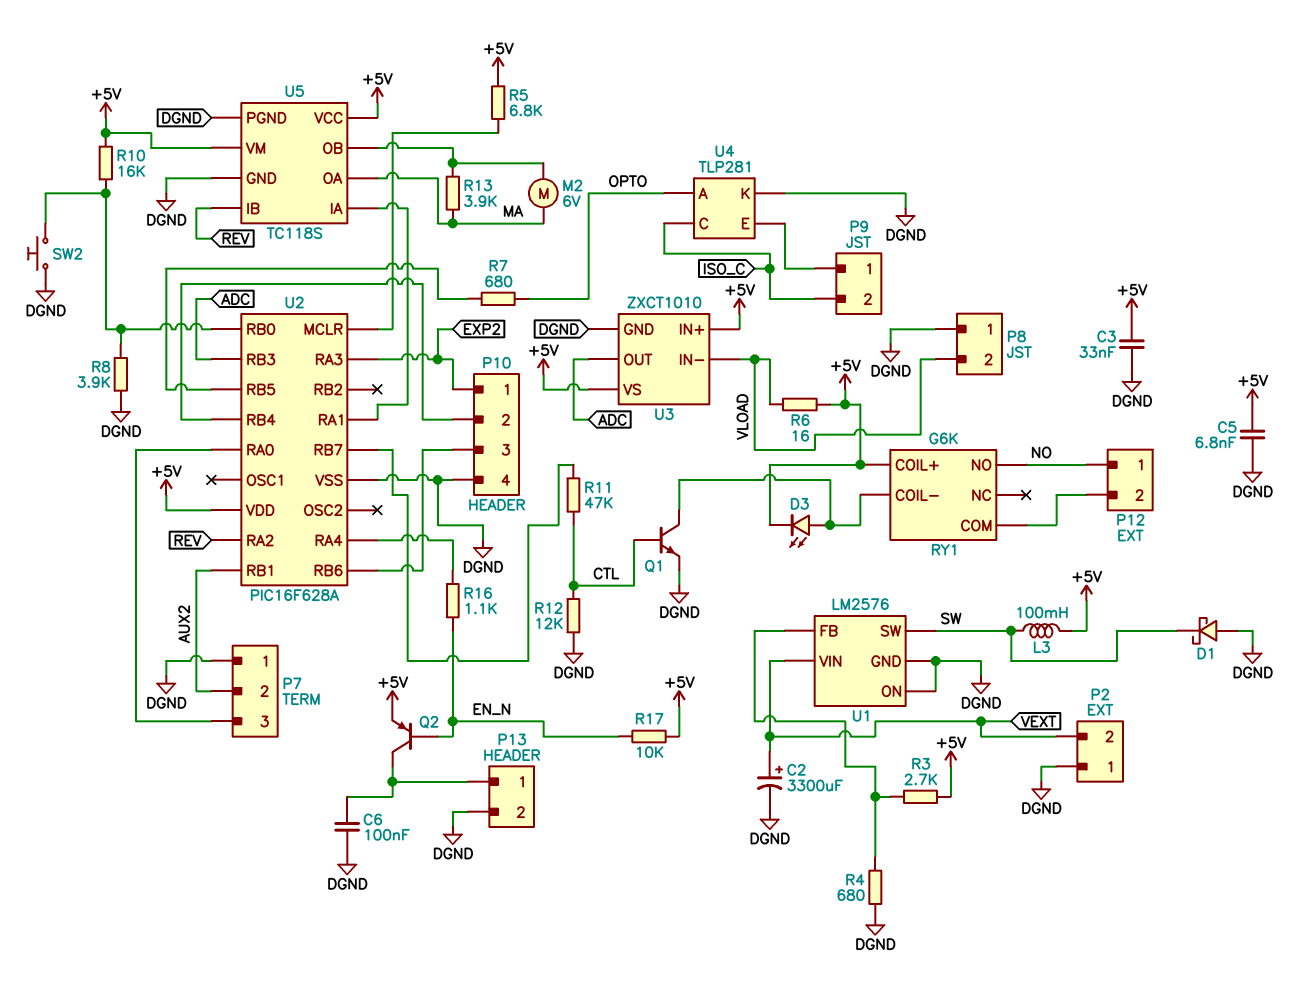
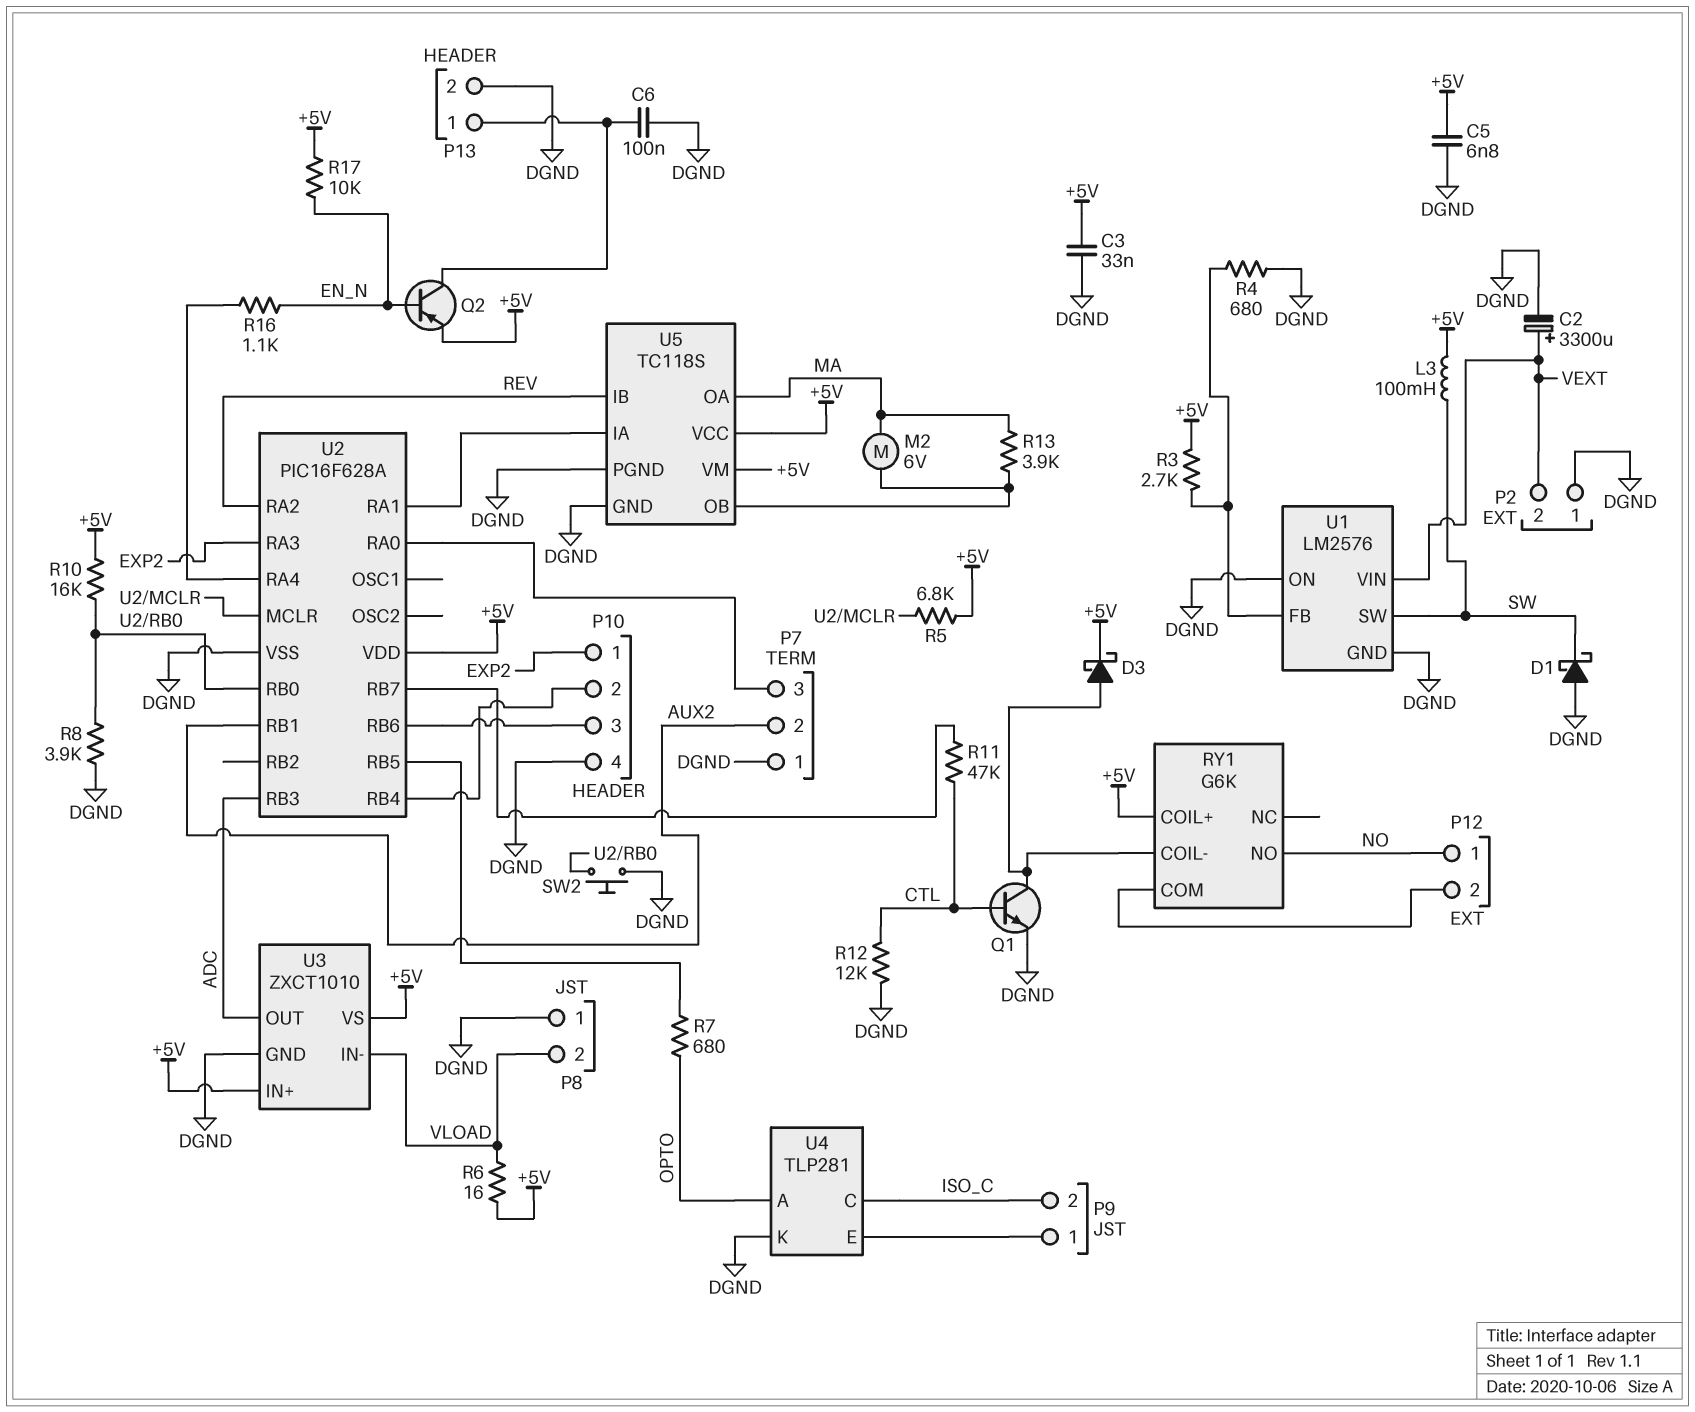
D3: LED (A RY1/COIL-, K +5V) -> schottky (A RY1/COIL-, K +5V)

